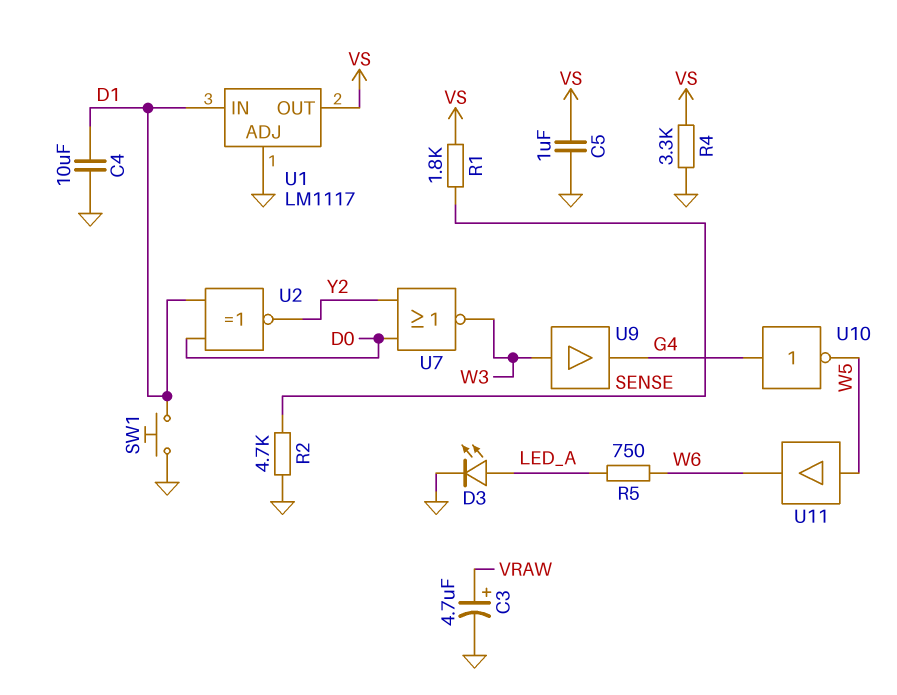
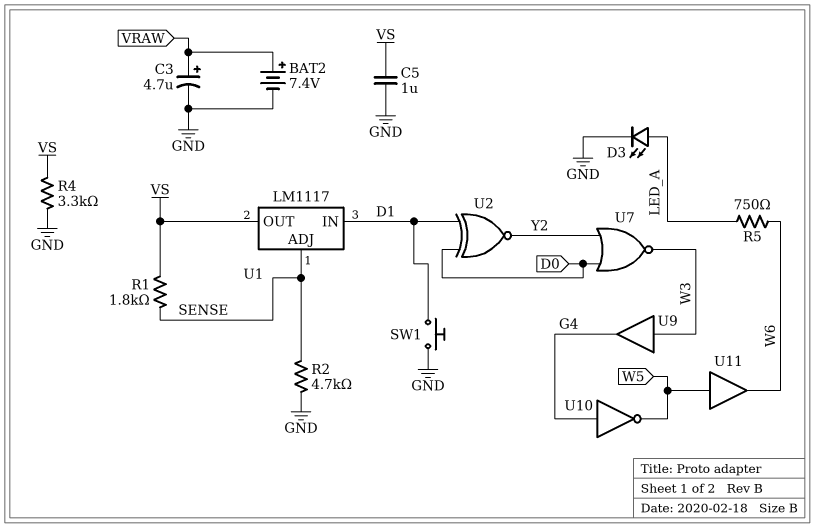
BAT2: none -> 7.4V (plus VRAW, minus GND)
C4: 10uF (D1, GND) -> none
U1 pin ADJ: GND -> SENSE

